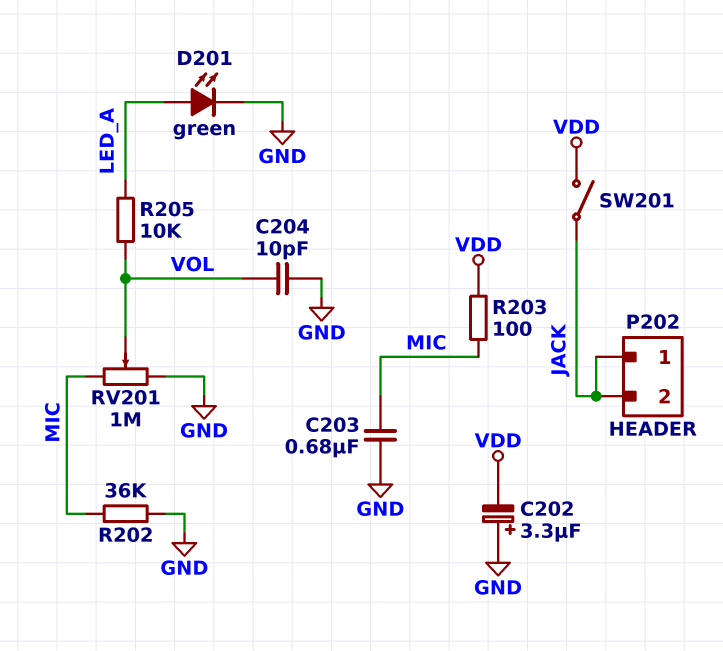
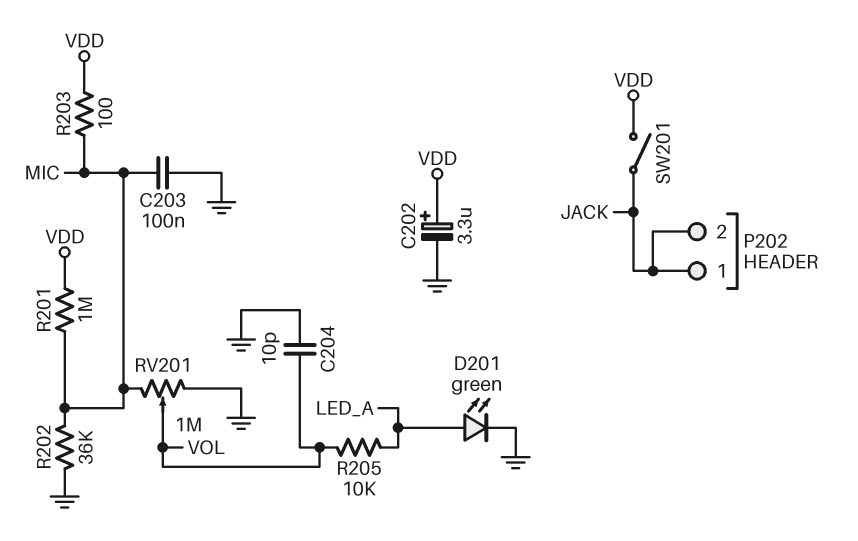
C202: 3.3uF (plus GND, minus VDD) -> 3.3uF (plus VDD, minus GND)
C203: 680nF (GND, MIC) -> 100nF (GND, MIC)
R201: none -> 1M (MIC, VDD)

